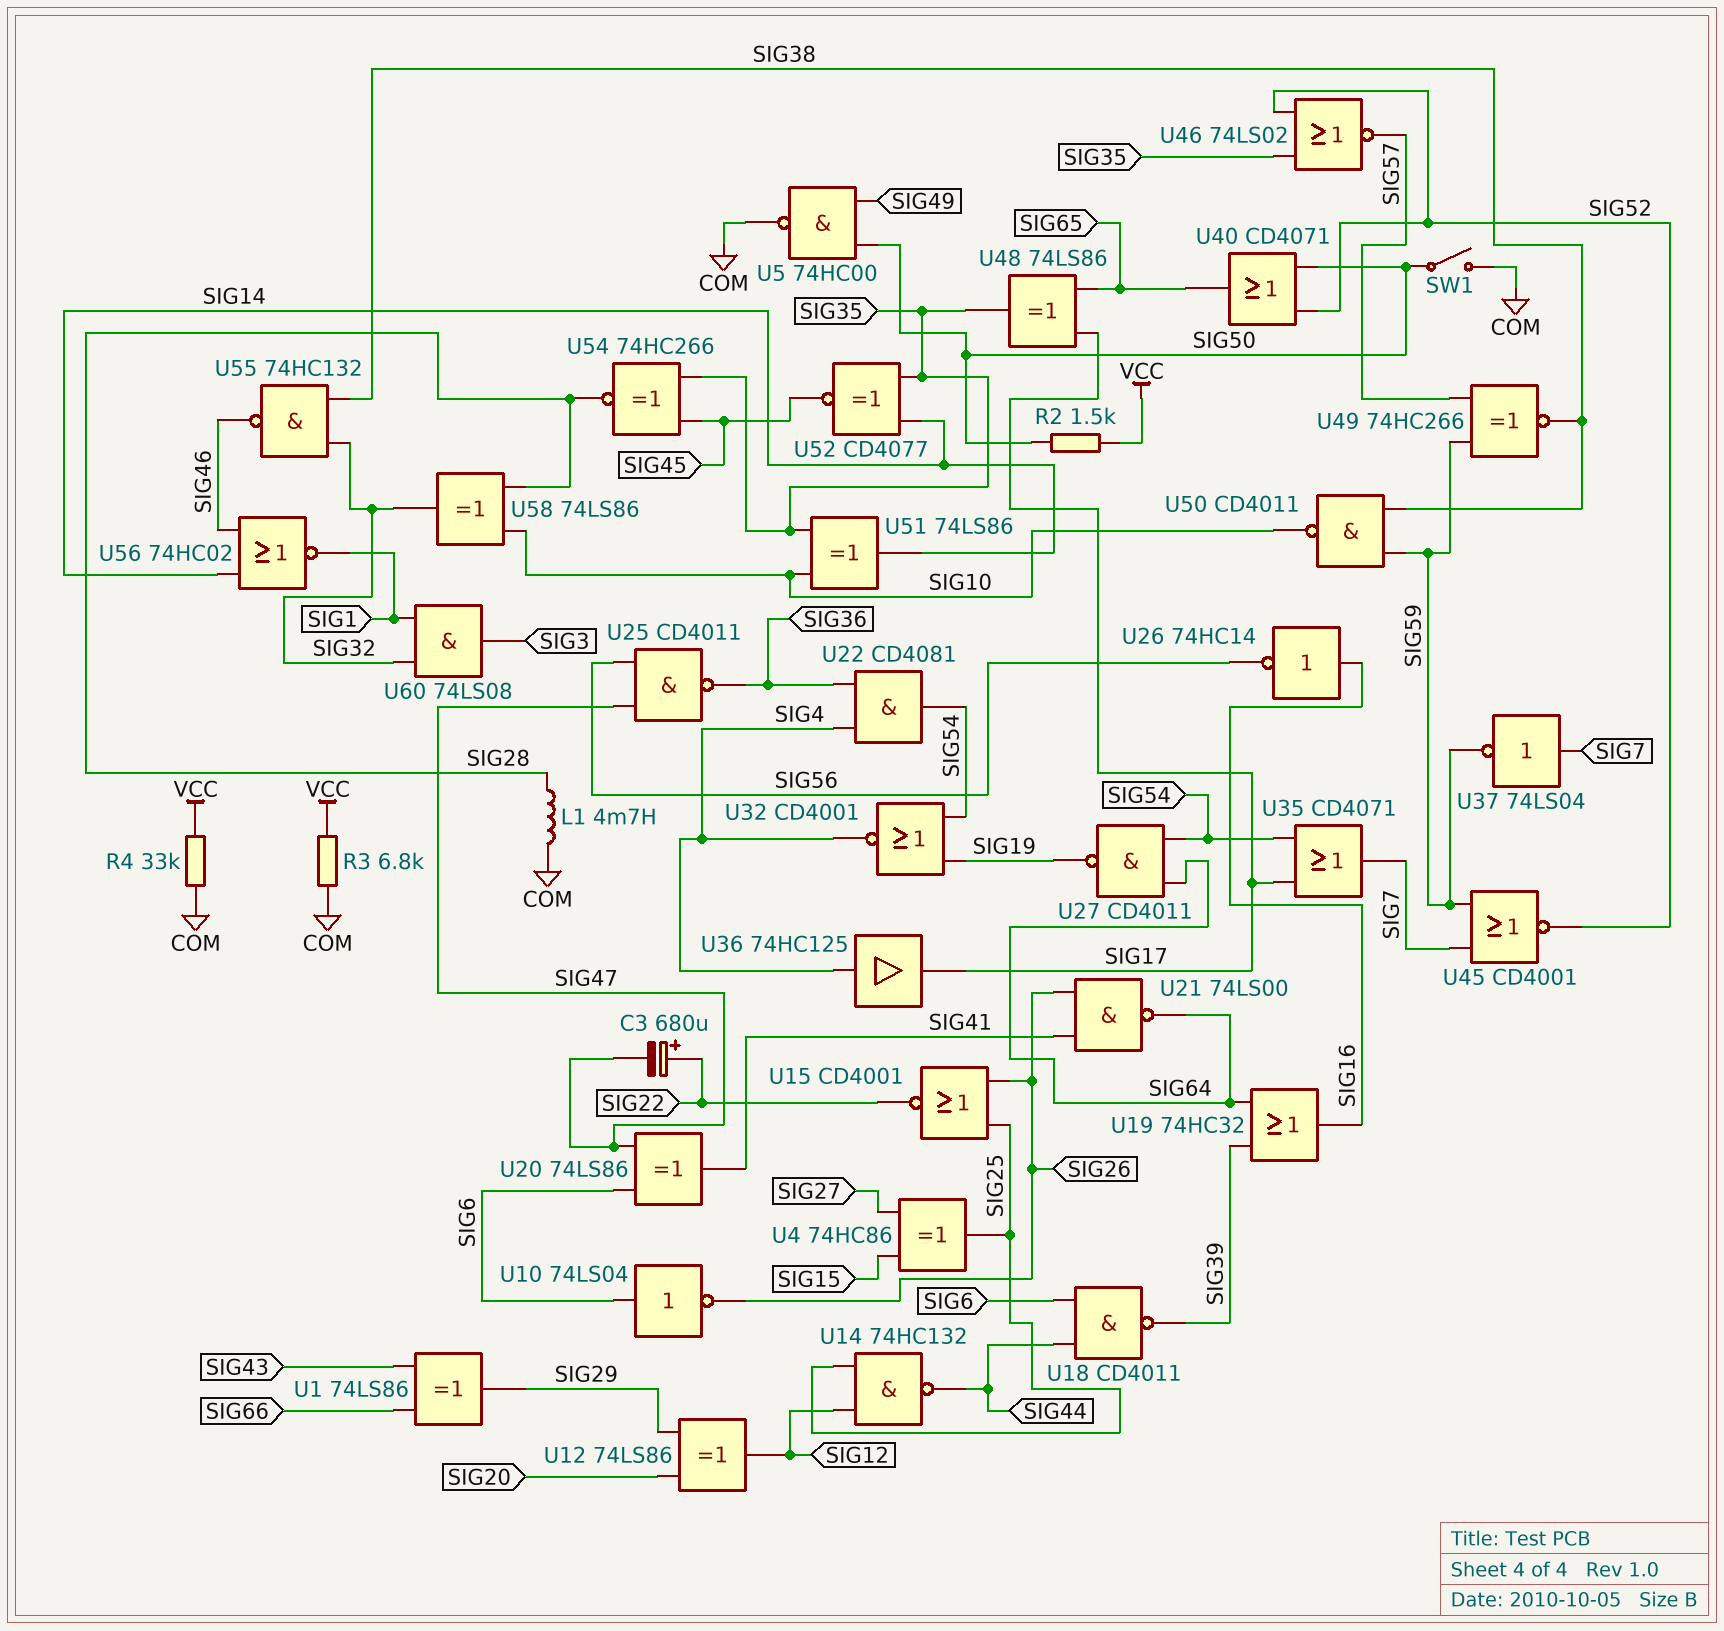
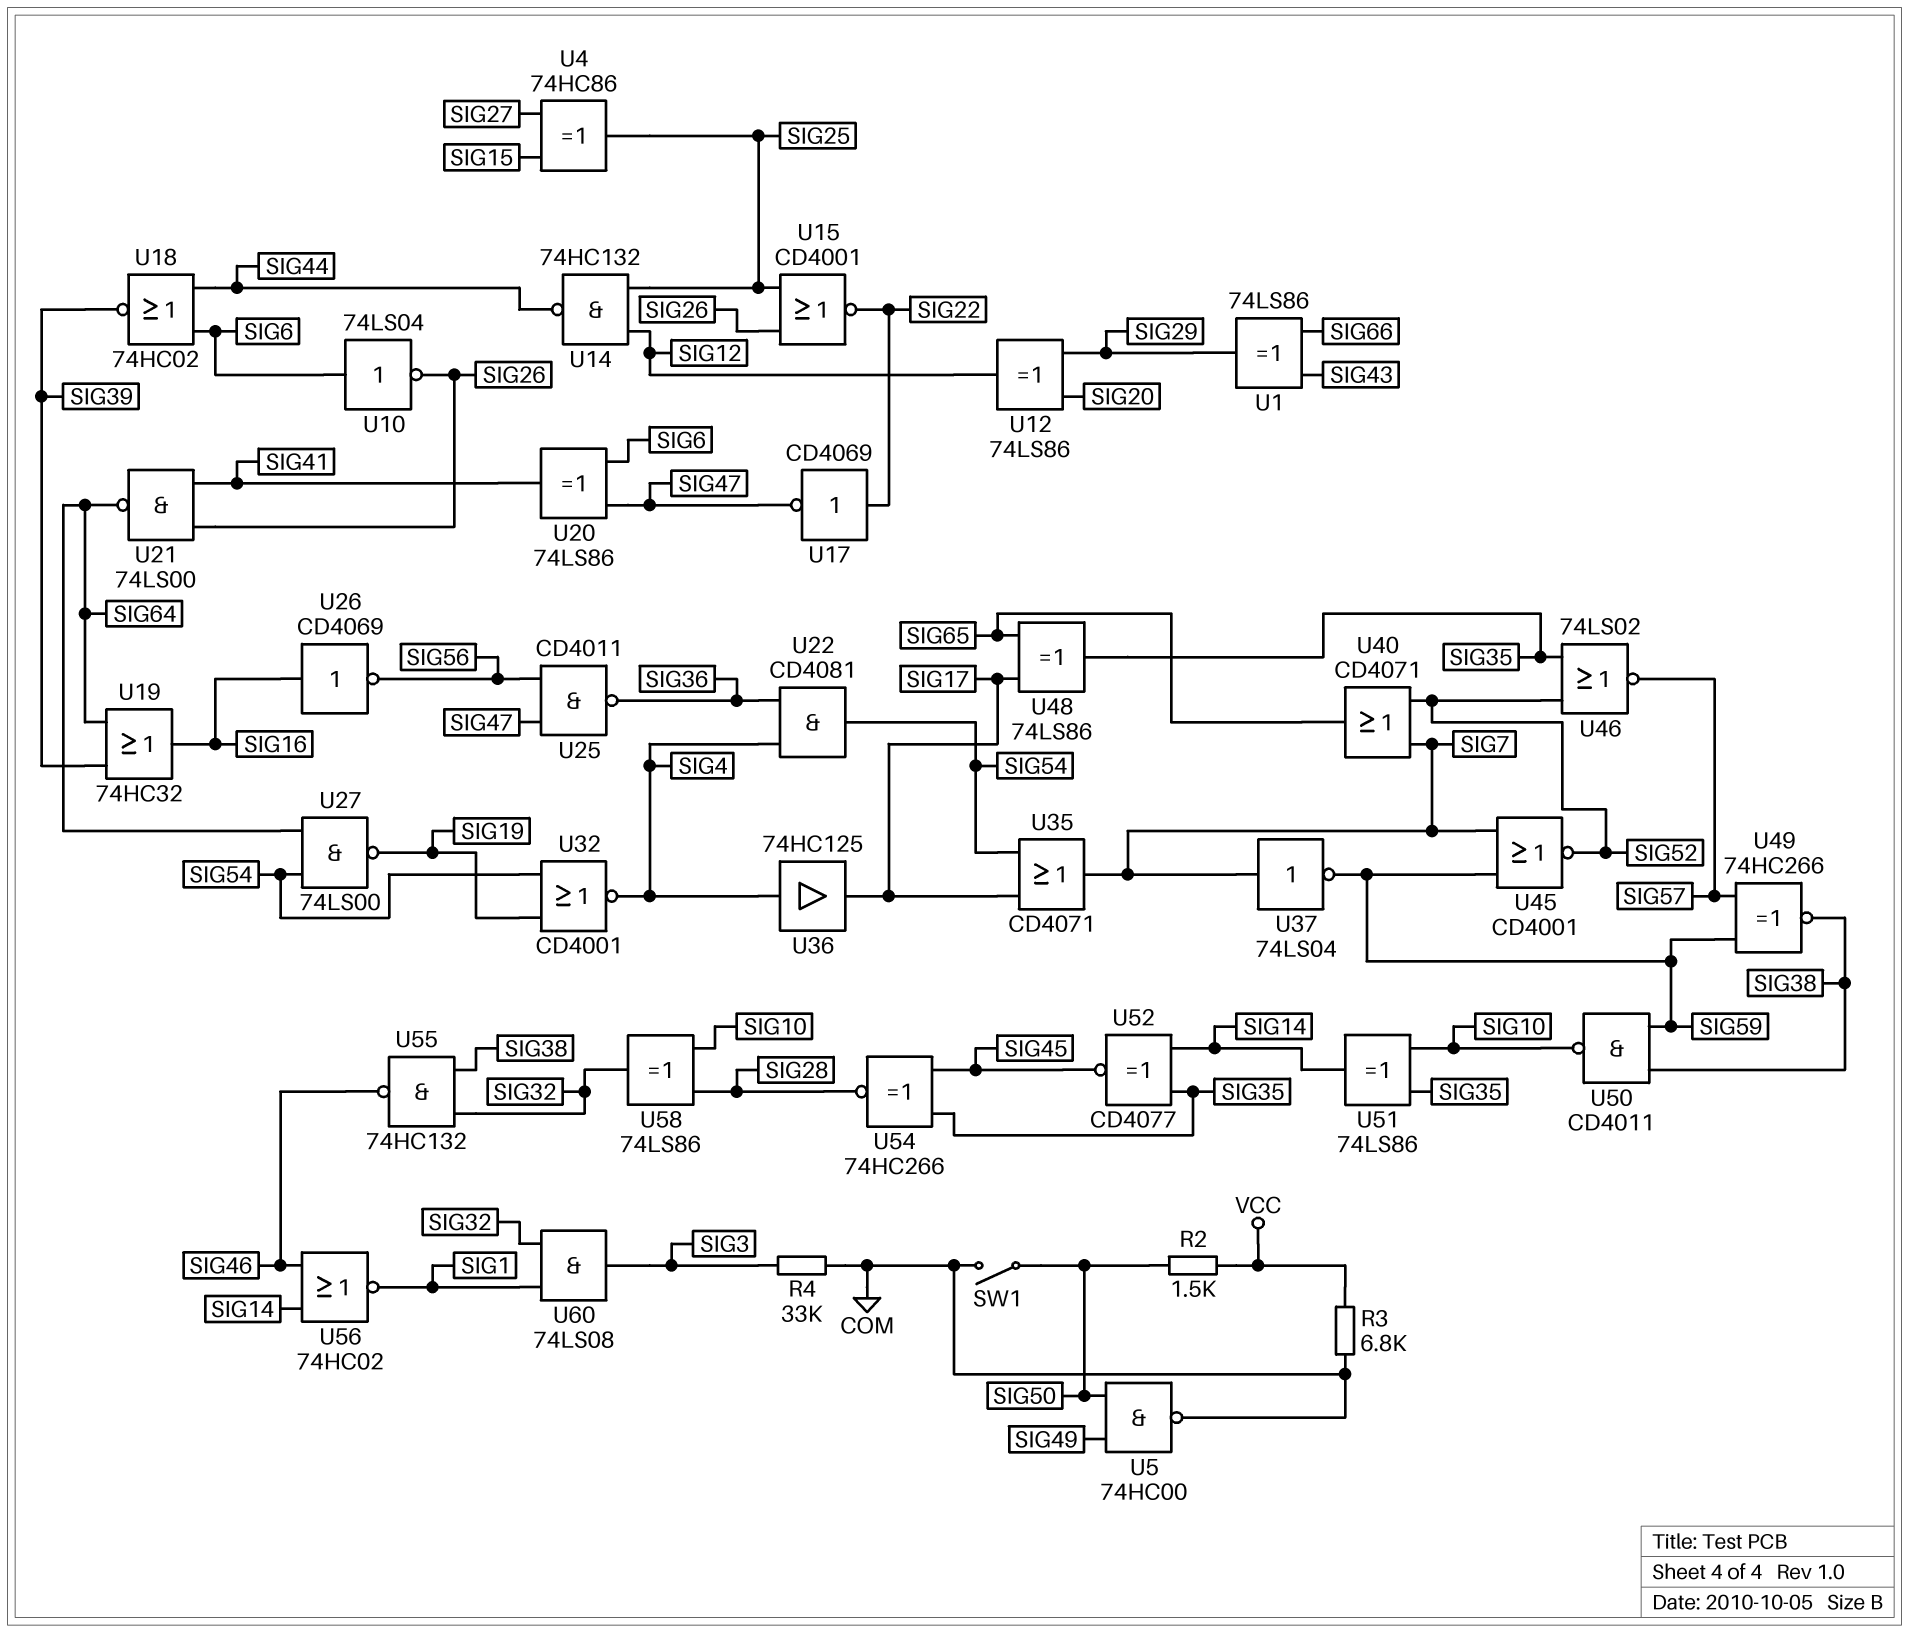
C3: 680uF (plus SIG22, minus SIG47) -> none
L1: 4.7mH (COM, SIG28) -> none
R4: 33k (COM, VCC) -> 33k (COM, SIG3)
U17: none -> NOT CD4069 (in SIG22, out SIG47)
U18: NAND CD4011 (in SIG6, in SIG44, out SIG39) -> NOR 74HC02 (in SIG6, in SIG44, out SIG39)
U26: NOT 74HC14 (in SIG16, out SIG56) -> NOT CD4069 (in SIG16, out SIG56)
U27: NAND CD4011 (in SIG54, in SIG64, out SIG19) -> NAND 74LS00 (in SIG54, in SIG64, out SIG19)
U40: OR CD4071 (in SIG50, in SIG52, out SIG65) -> OR CD4071 (in SIG7, in SIG52, out SIG65)

